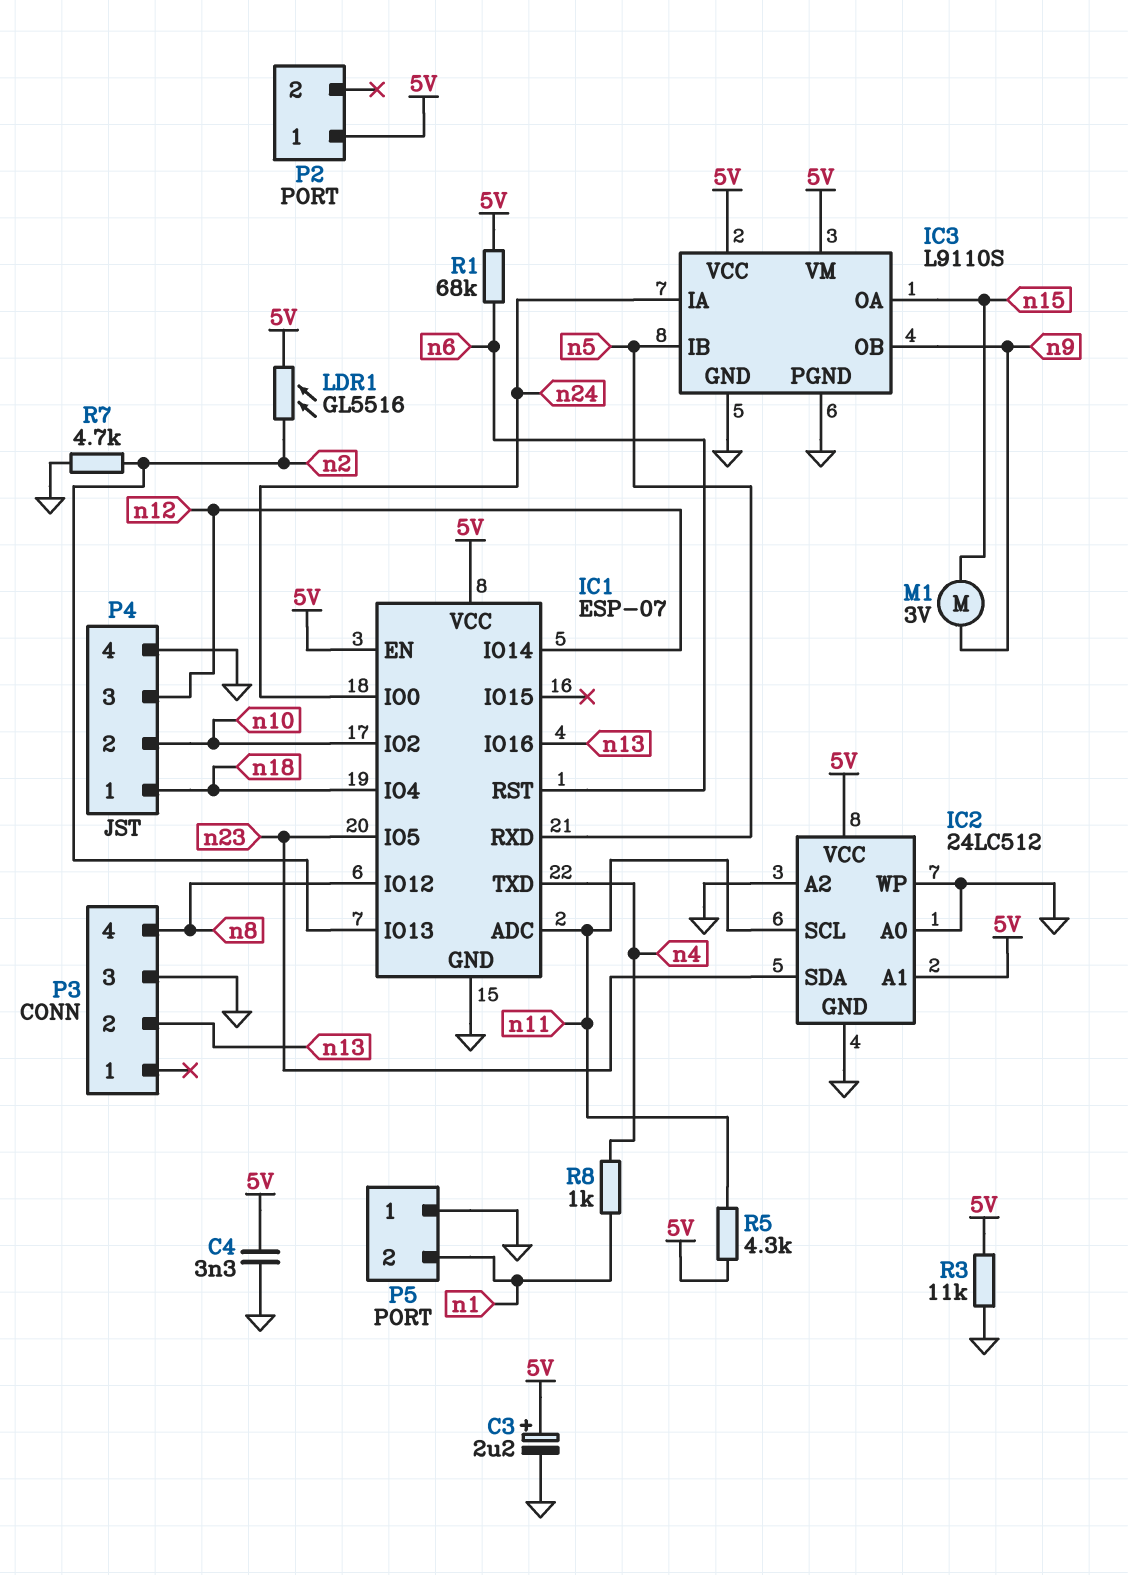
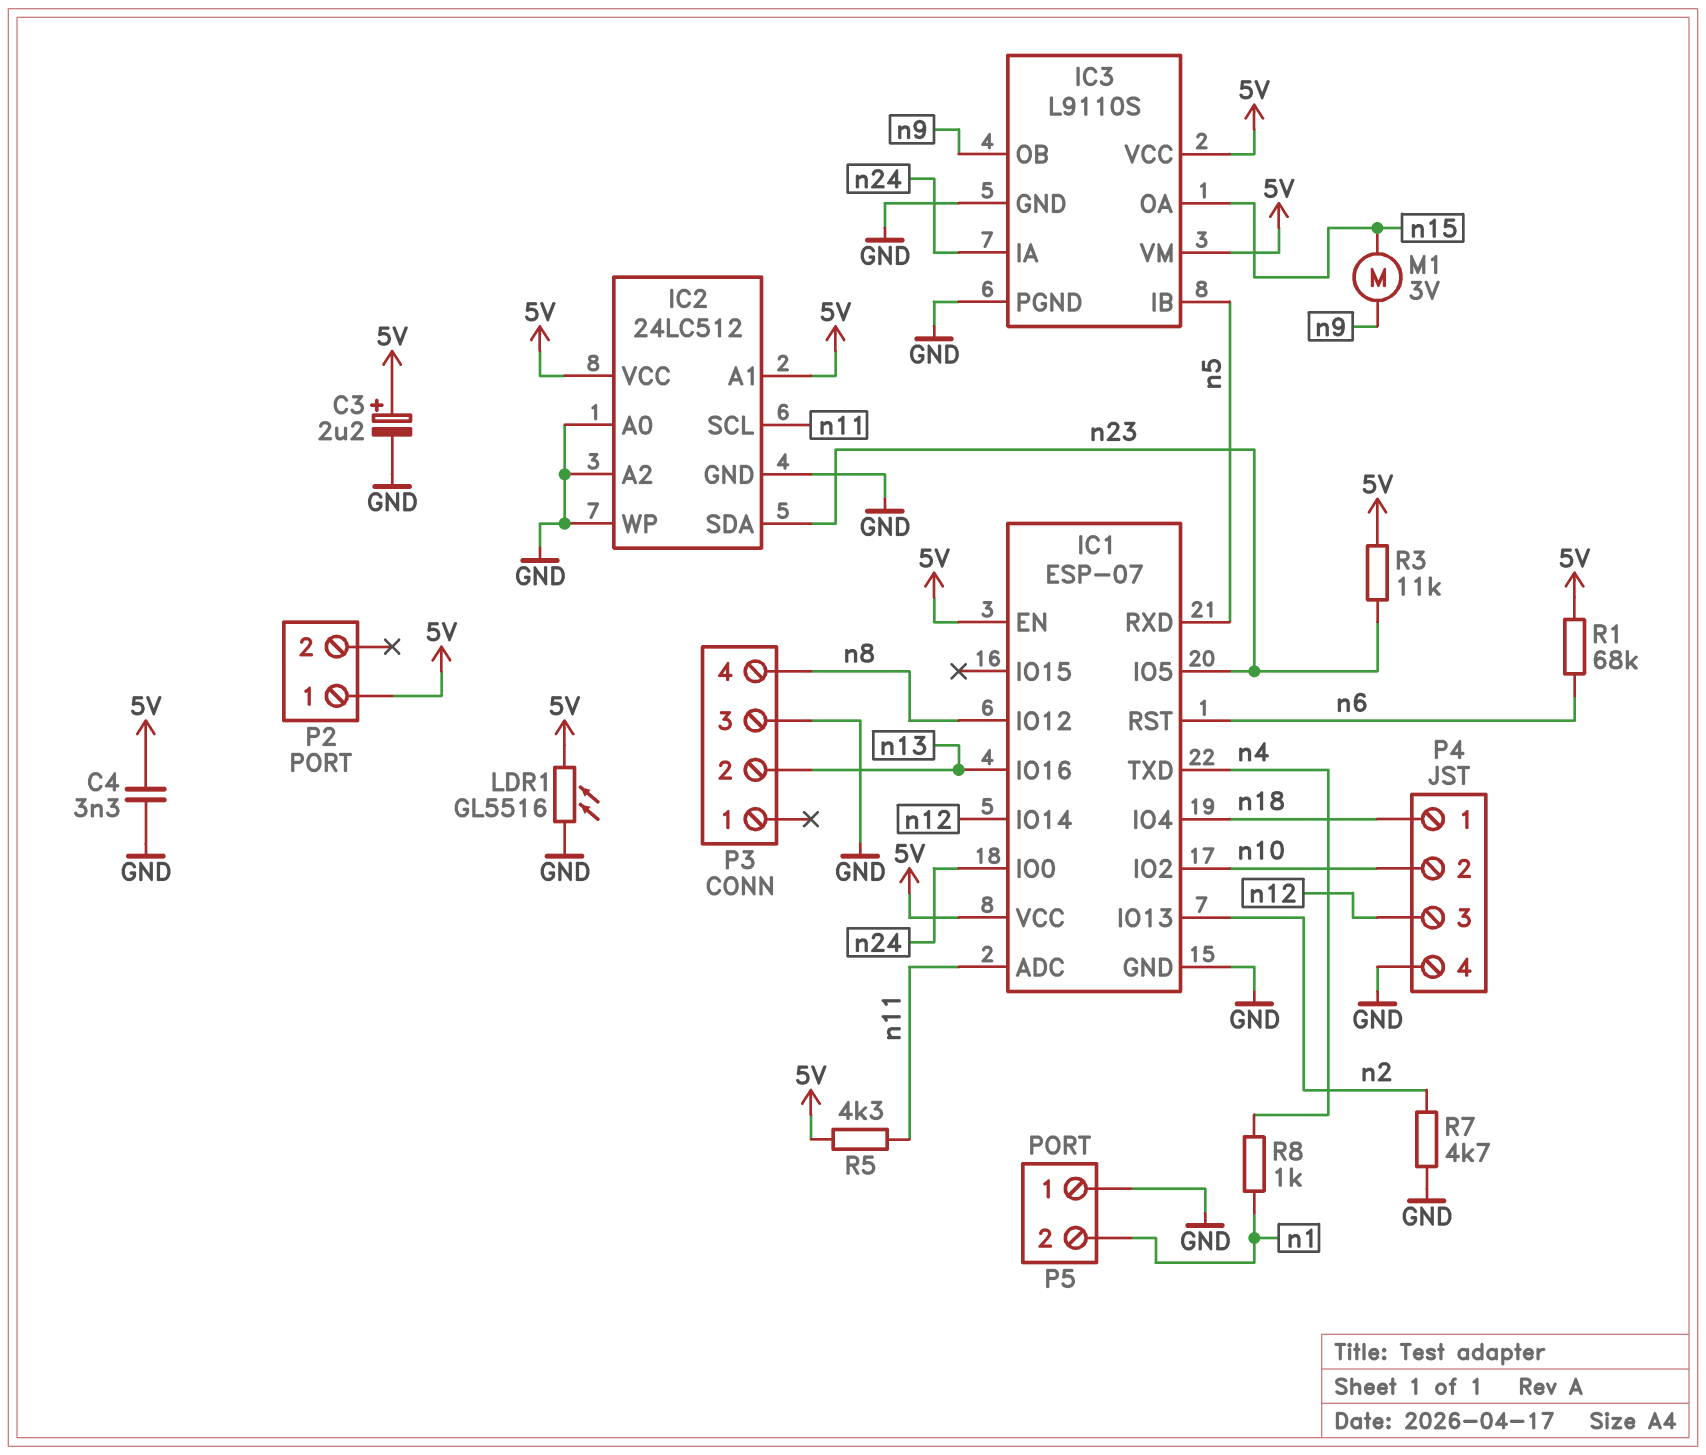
LDR1: GL5516 (5V, n2) -> GL5516 (5V, GND)
R3: 11k (5V, GND) -> 11k (5V, n23)

